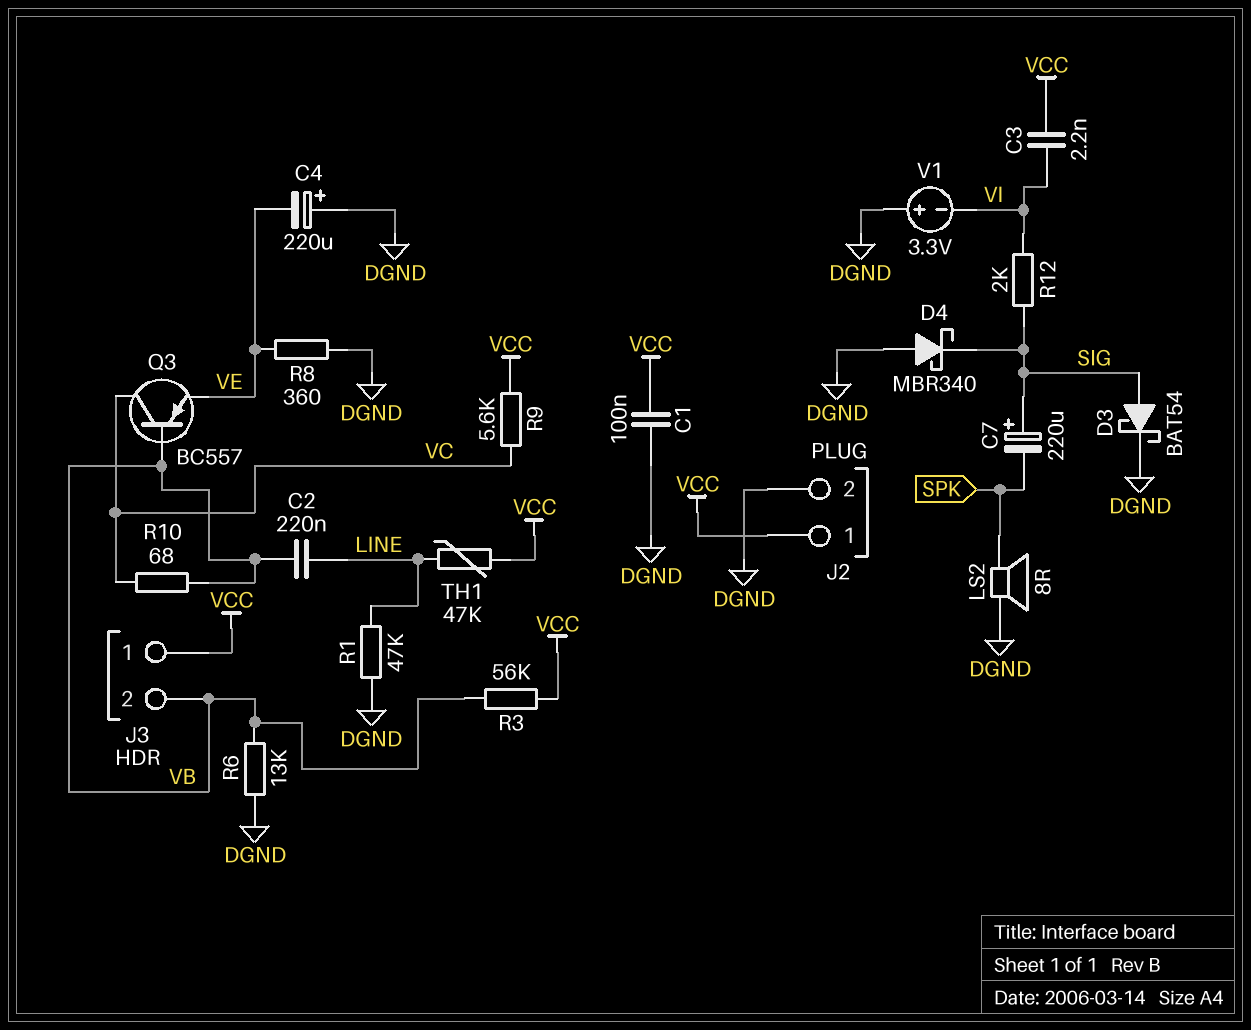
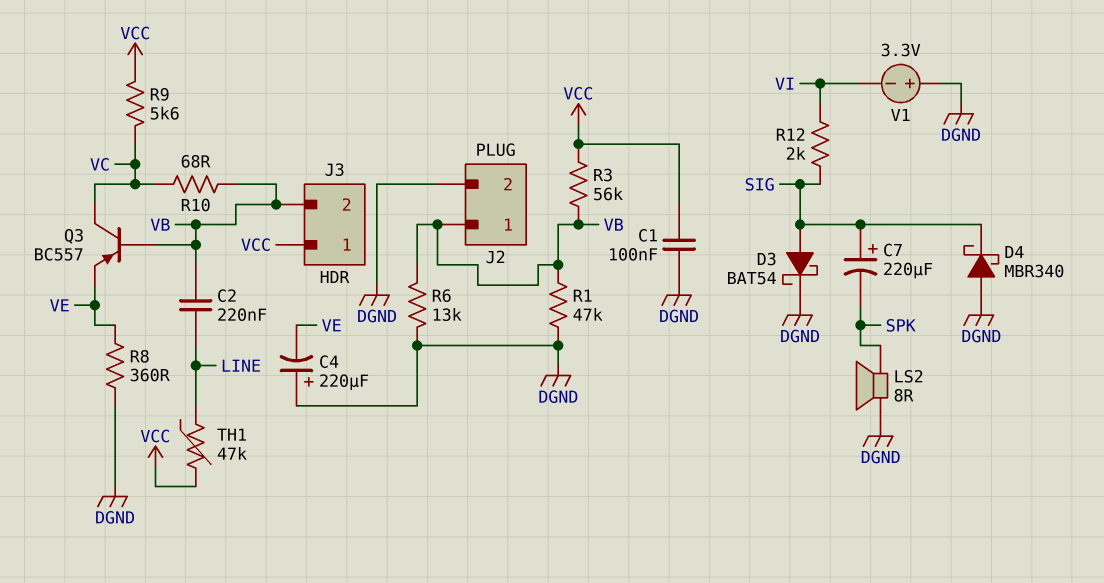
C3: 2.2nF (VCC, VI) -> none
J2 pin 1: VCC -> VB
R1: 47k (DGND, LINE) -> 47k (DGND, VB)

